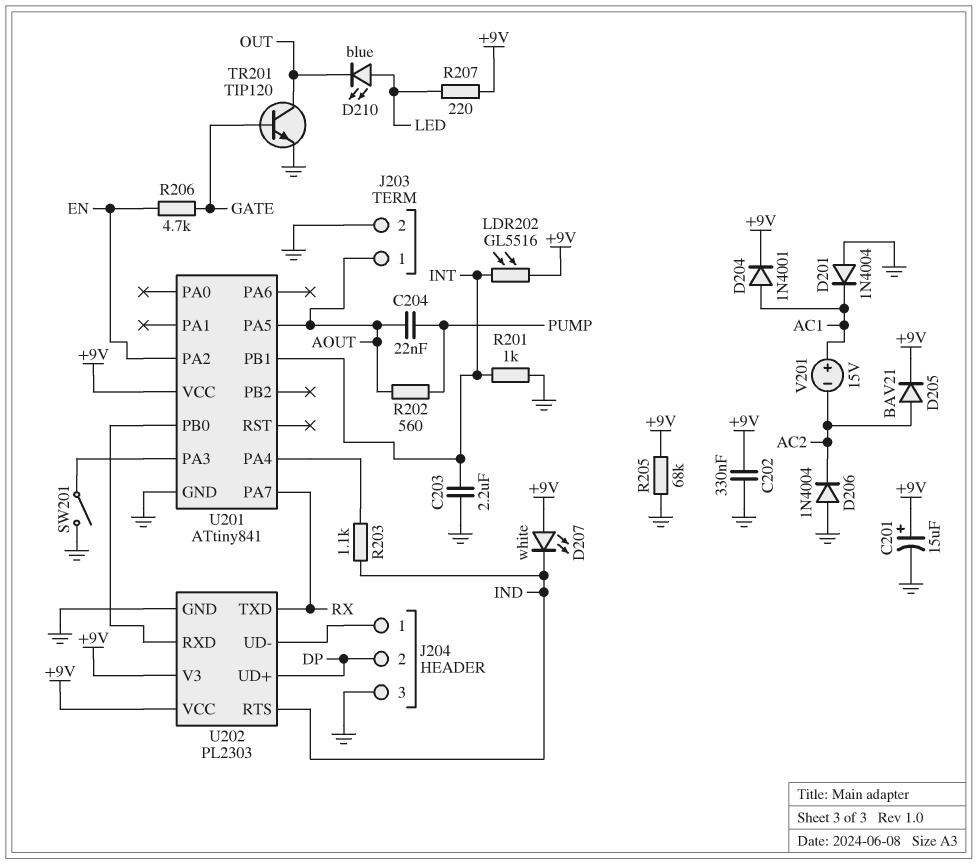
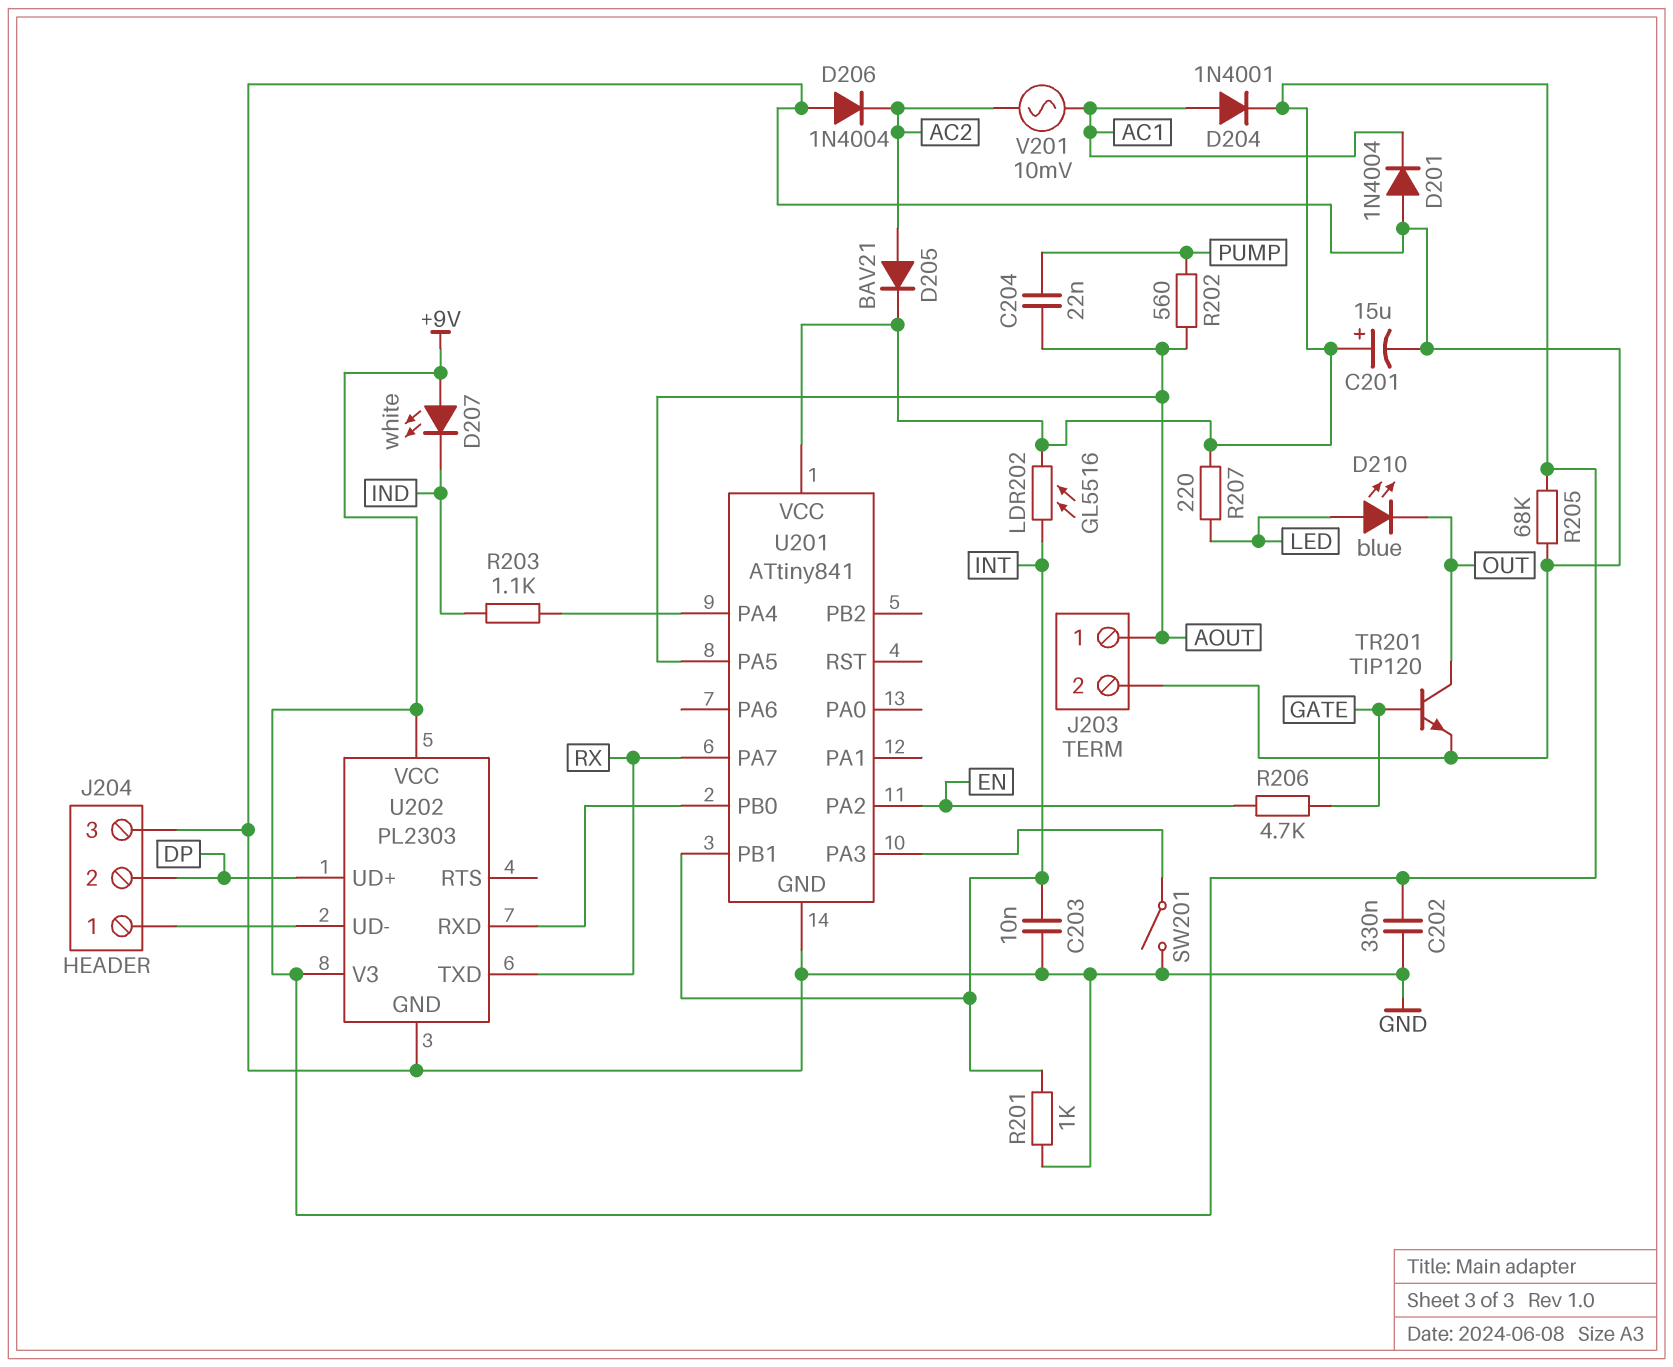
C203: 2.2uF (GND, INT) -> 10nF (GND, INT)
U202 pin RTS: IND -> none
V201: 15V (plus AC1, minus AC2) -> AC 10mV (AC1, AC2)

